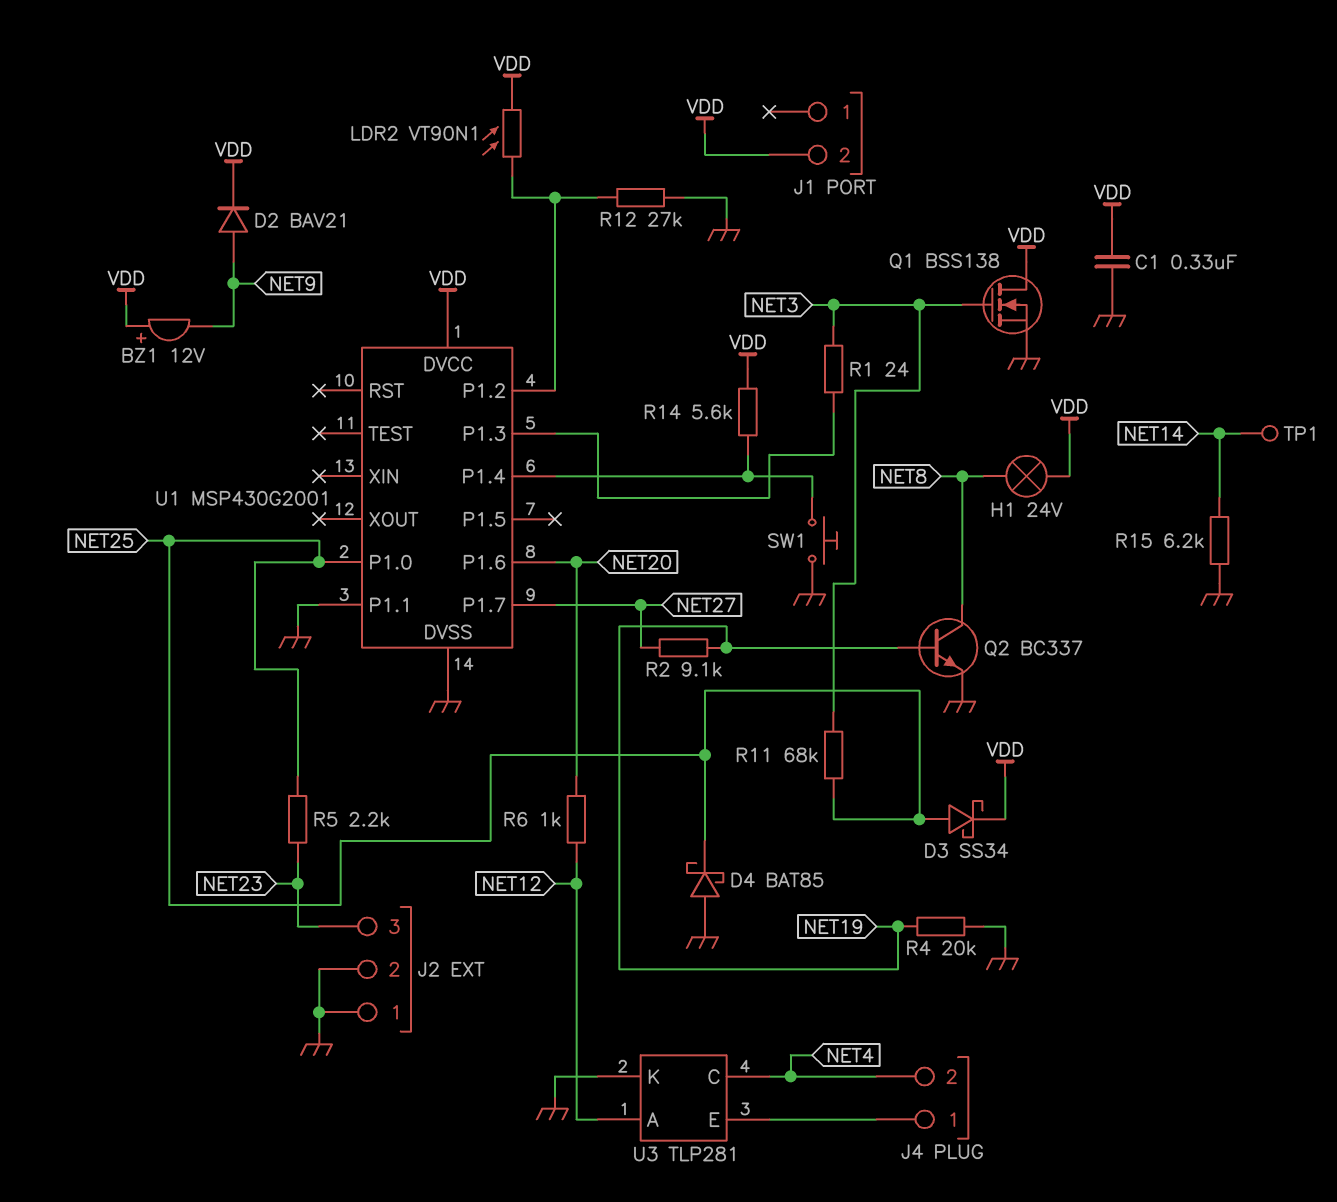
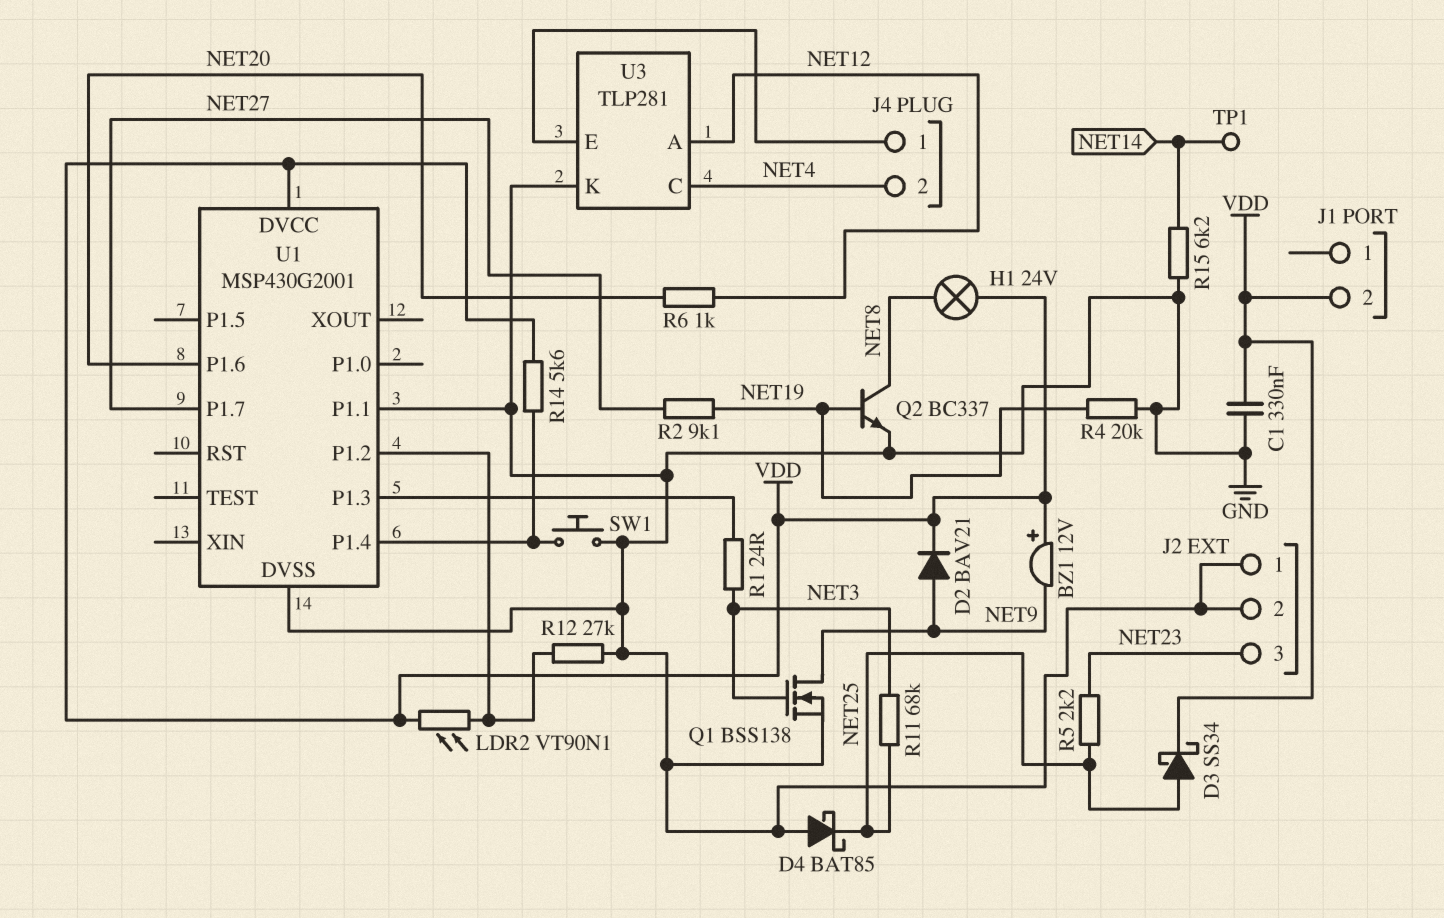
Q1: NMOS BSS138 (G NET3, D VDD, S GND) -> NMOS BSS138 (G NET3, D NET9, S GND)
U1 pin P1.0: NET25 -> none

